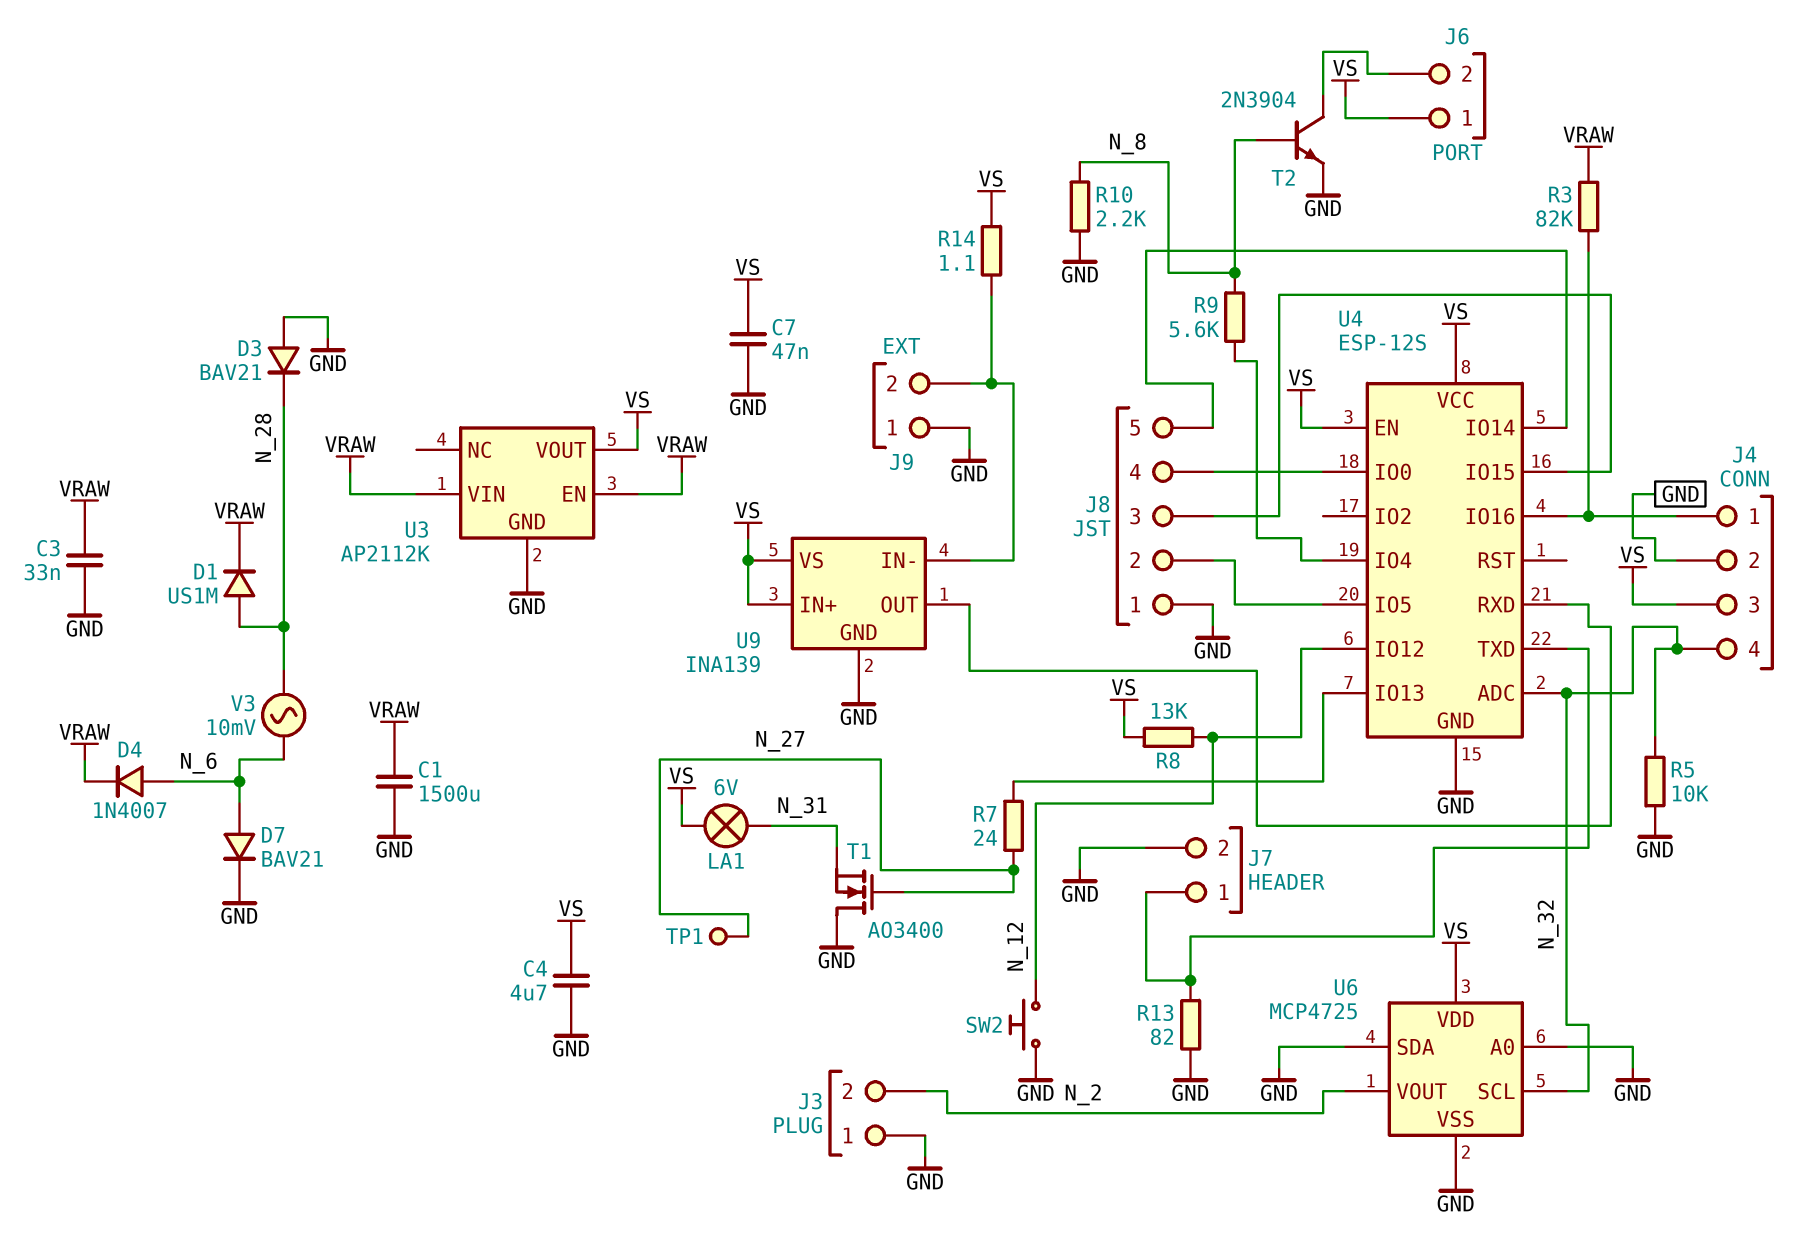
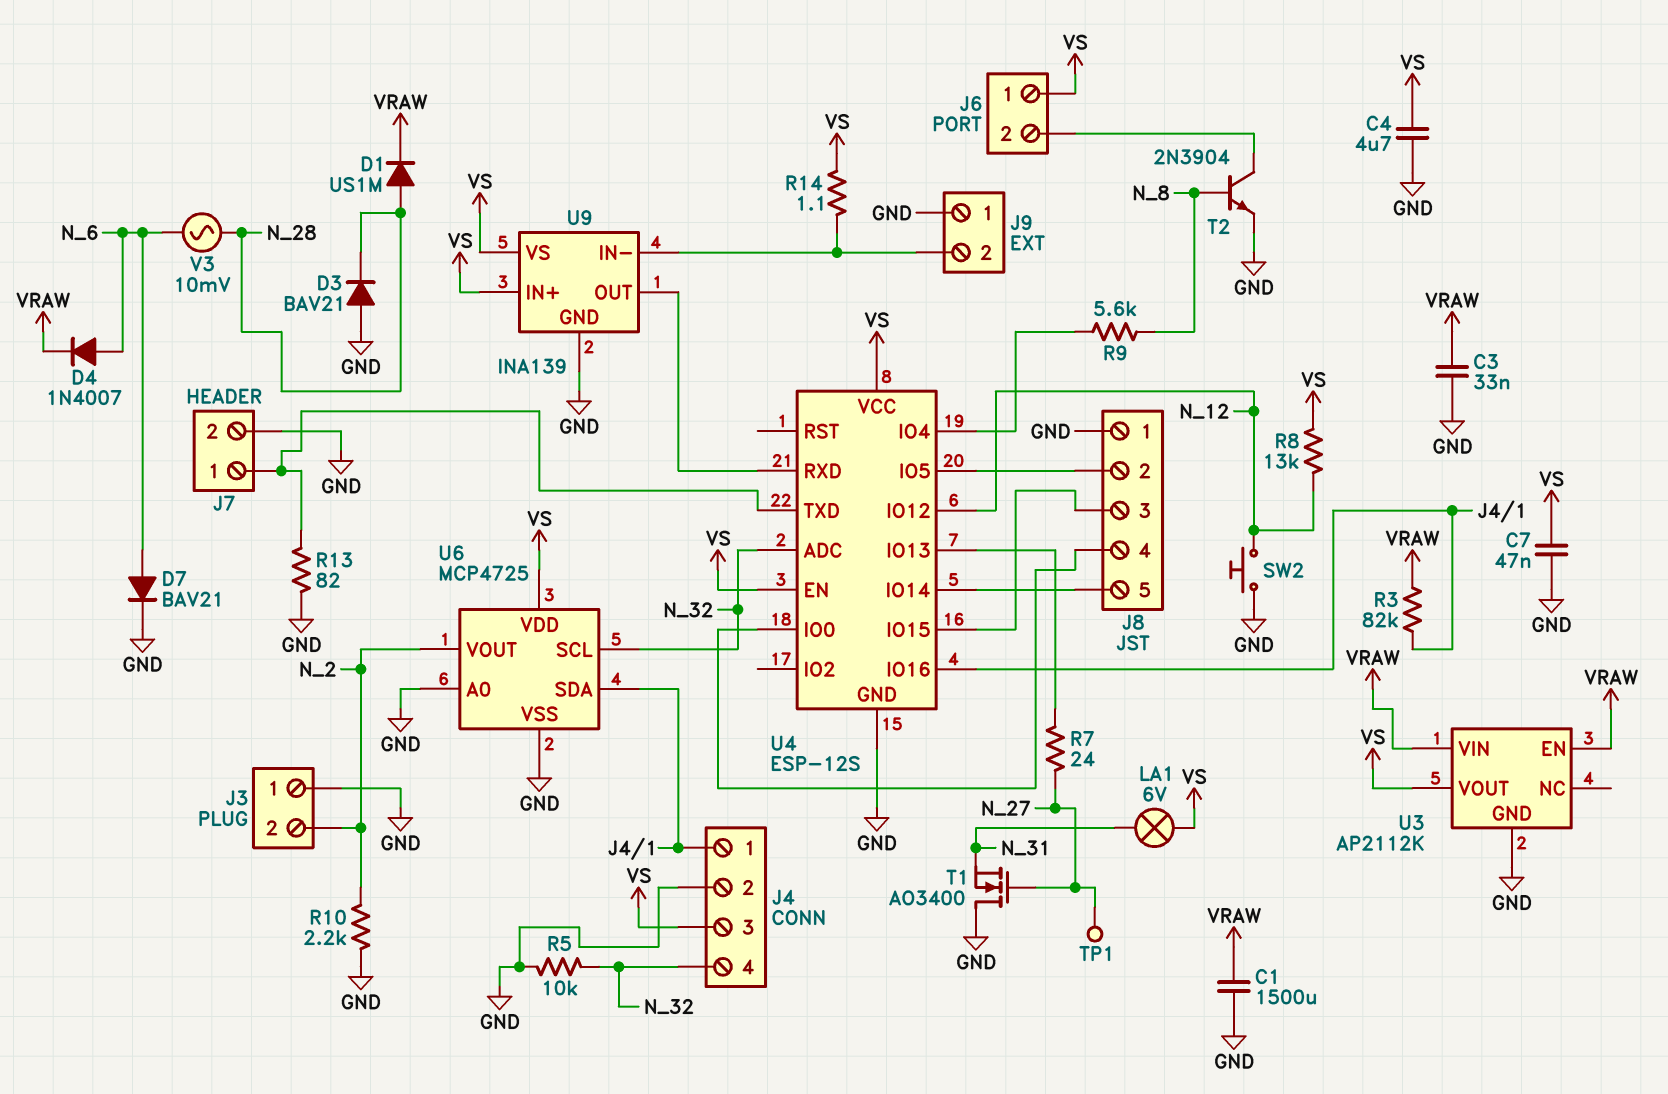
R10: 2.2k (GND, N_8) -> 2.2k (GND, N_2)
U6 pin SDA: GND -> J4/1

